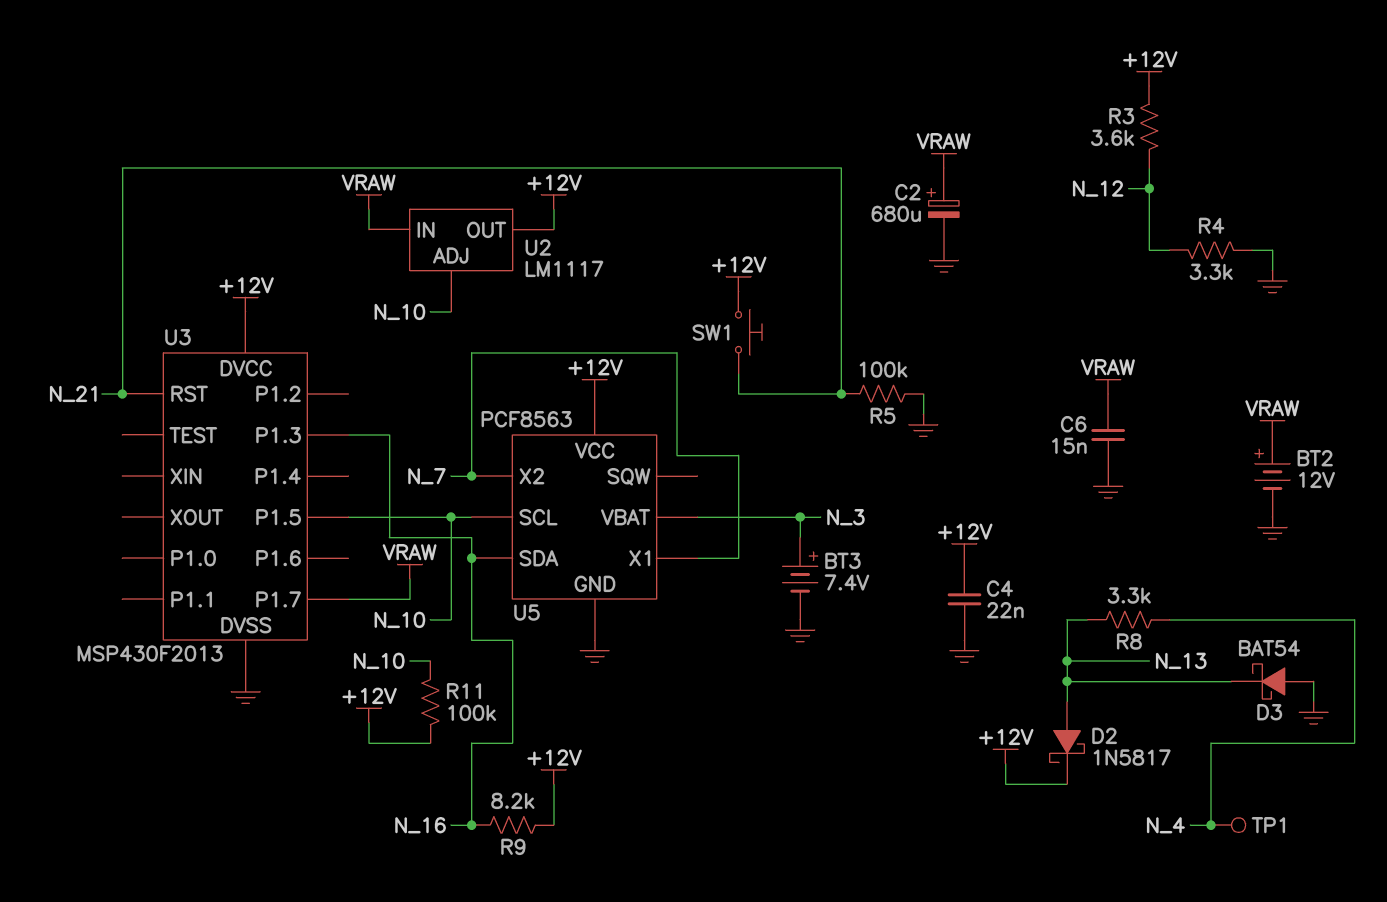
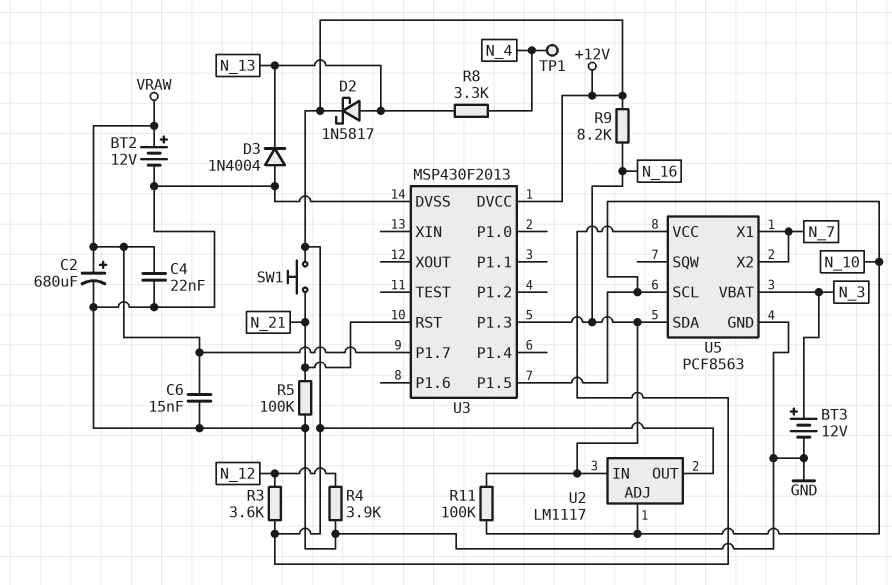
BT3: 7.4V (plus N_3, minus GND) -> 12V (plus N_3, minus GND)
C4: 22nF (+12V, GND) -> 22nF (GND, VRAW)
D3: schottky BAT54 (A GND, K N_13) -> diode 1N4004 (A GND, K N_13)
R4: 3.3k (GND, N_12) -> 3.9k (GND, N_12)
R11: 100k (+12V, N_10) -> 100k (N_10, N_16)
U2 pin IN: VRAW -> N_16

